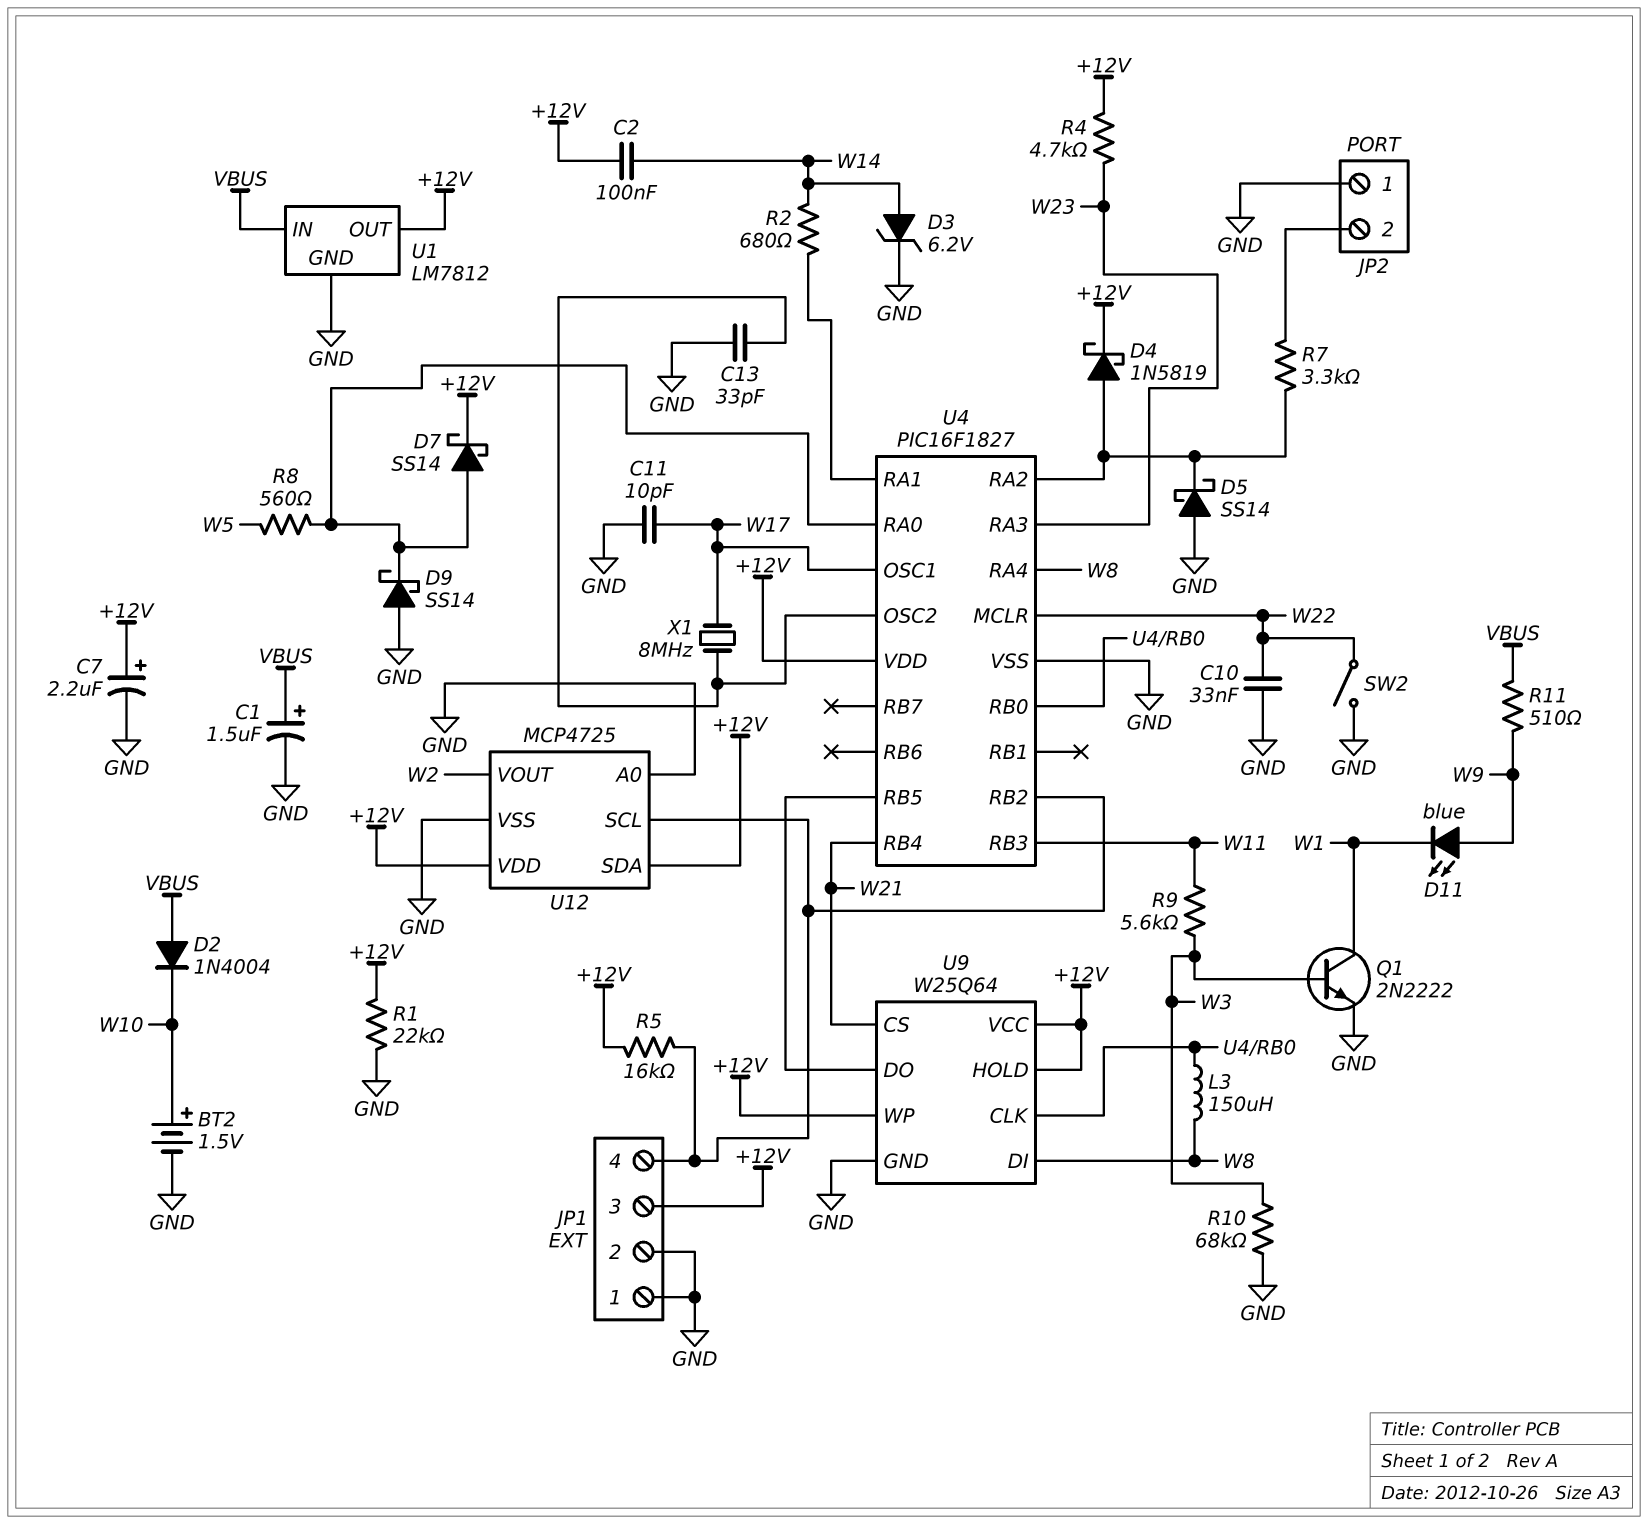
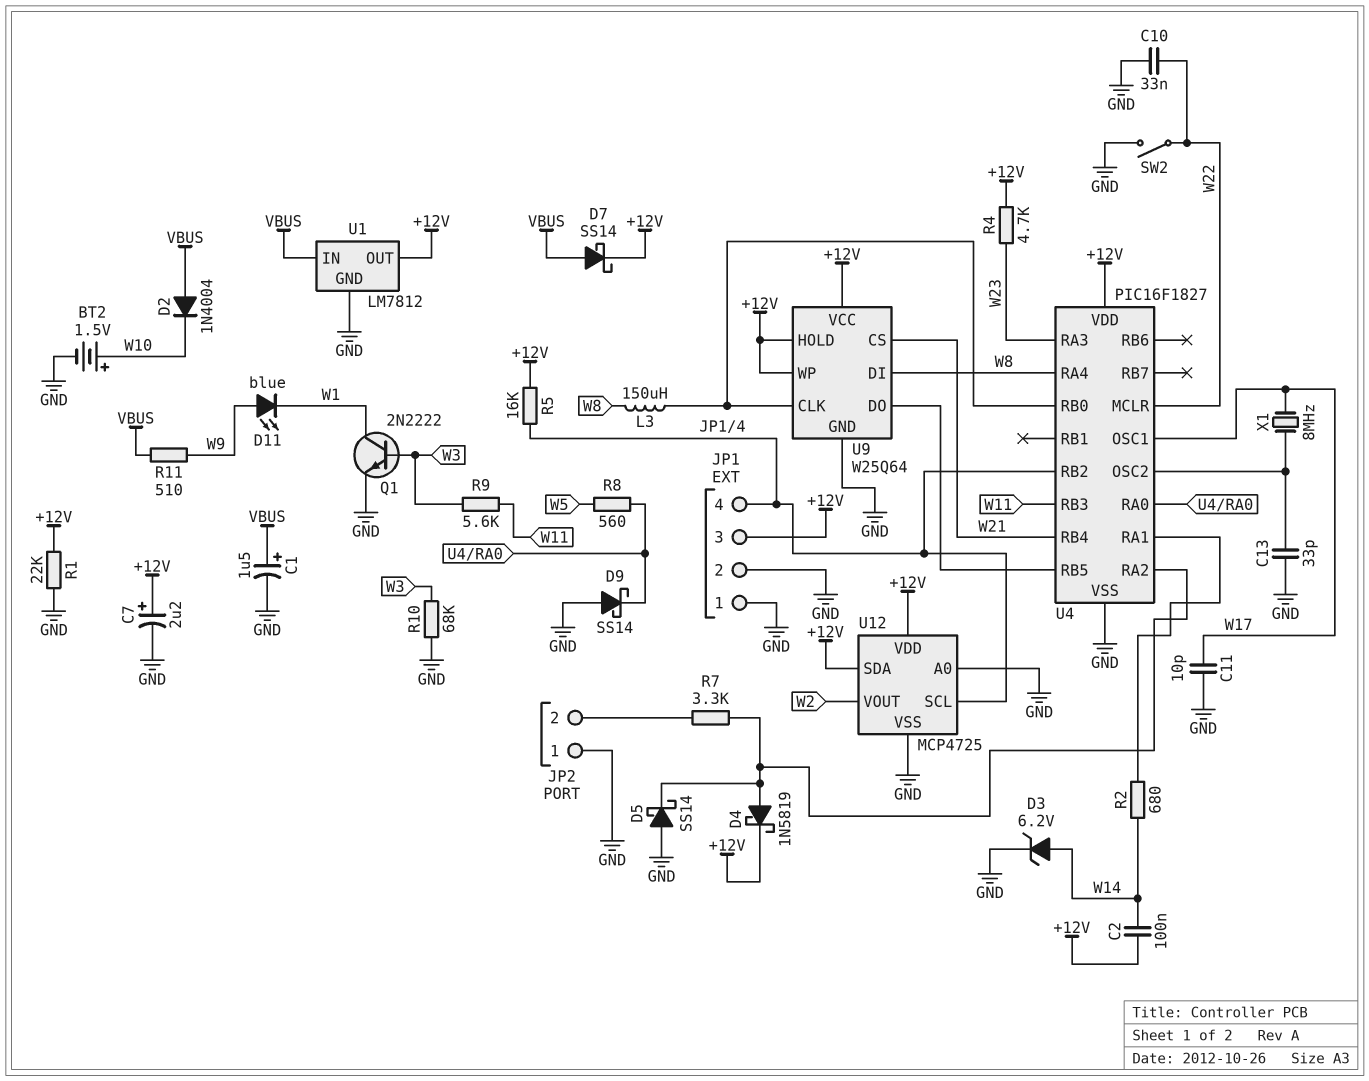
D7: schottky SS14 (A U4/RA0, K +12V) -> schottky SS14 (A VBUS, K +12V)

